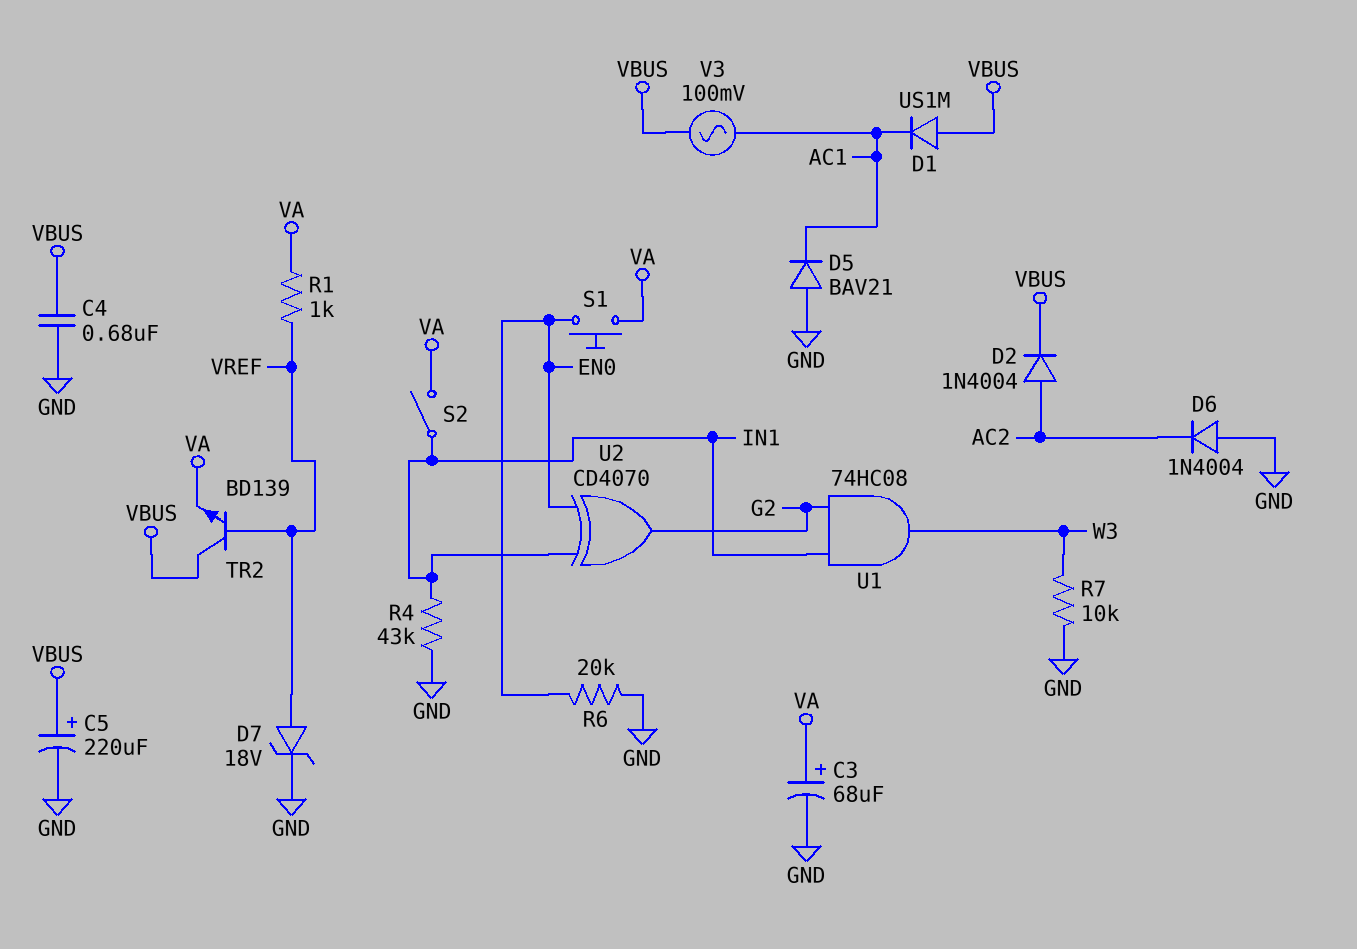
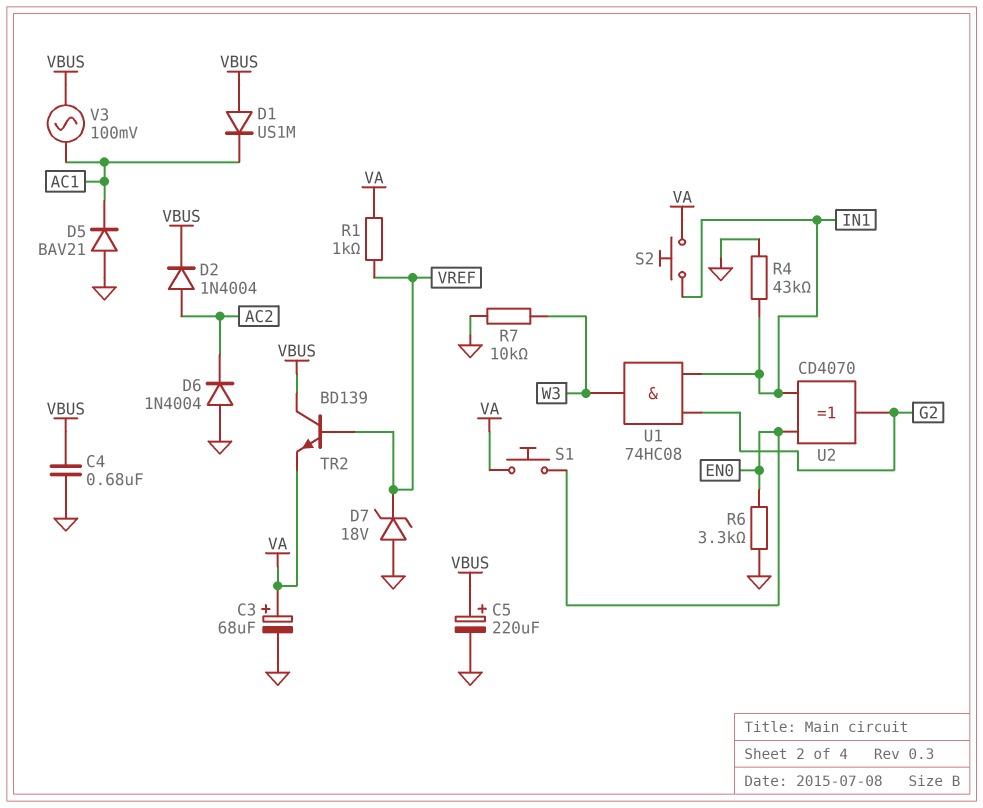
D7: zener 18V (A VREF, K GND) -> zener 18V (A GND, K VREF)
R6: 20k (EN0, GND) -> 3.3k (EN0, GND)
S2: switch (IN1, VA) -> button (IN1, VA)

